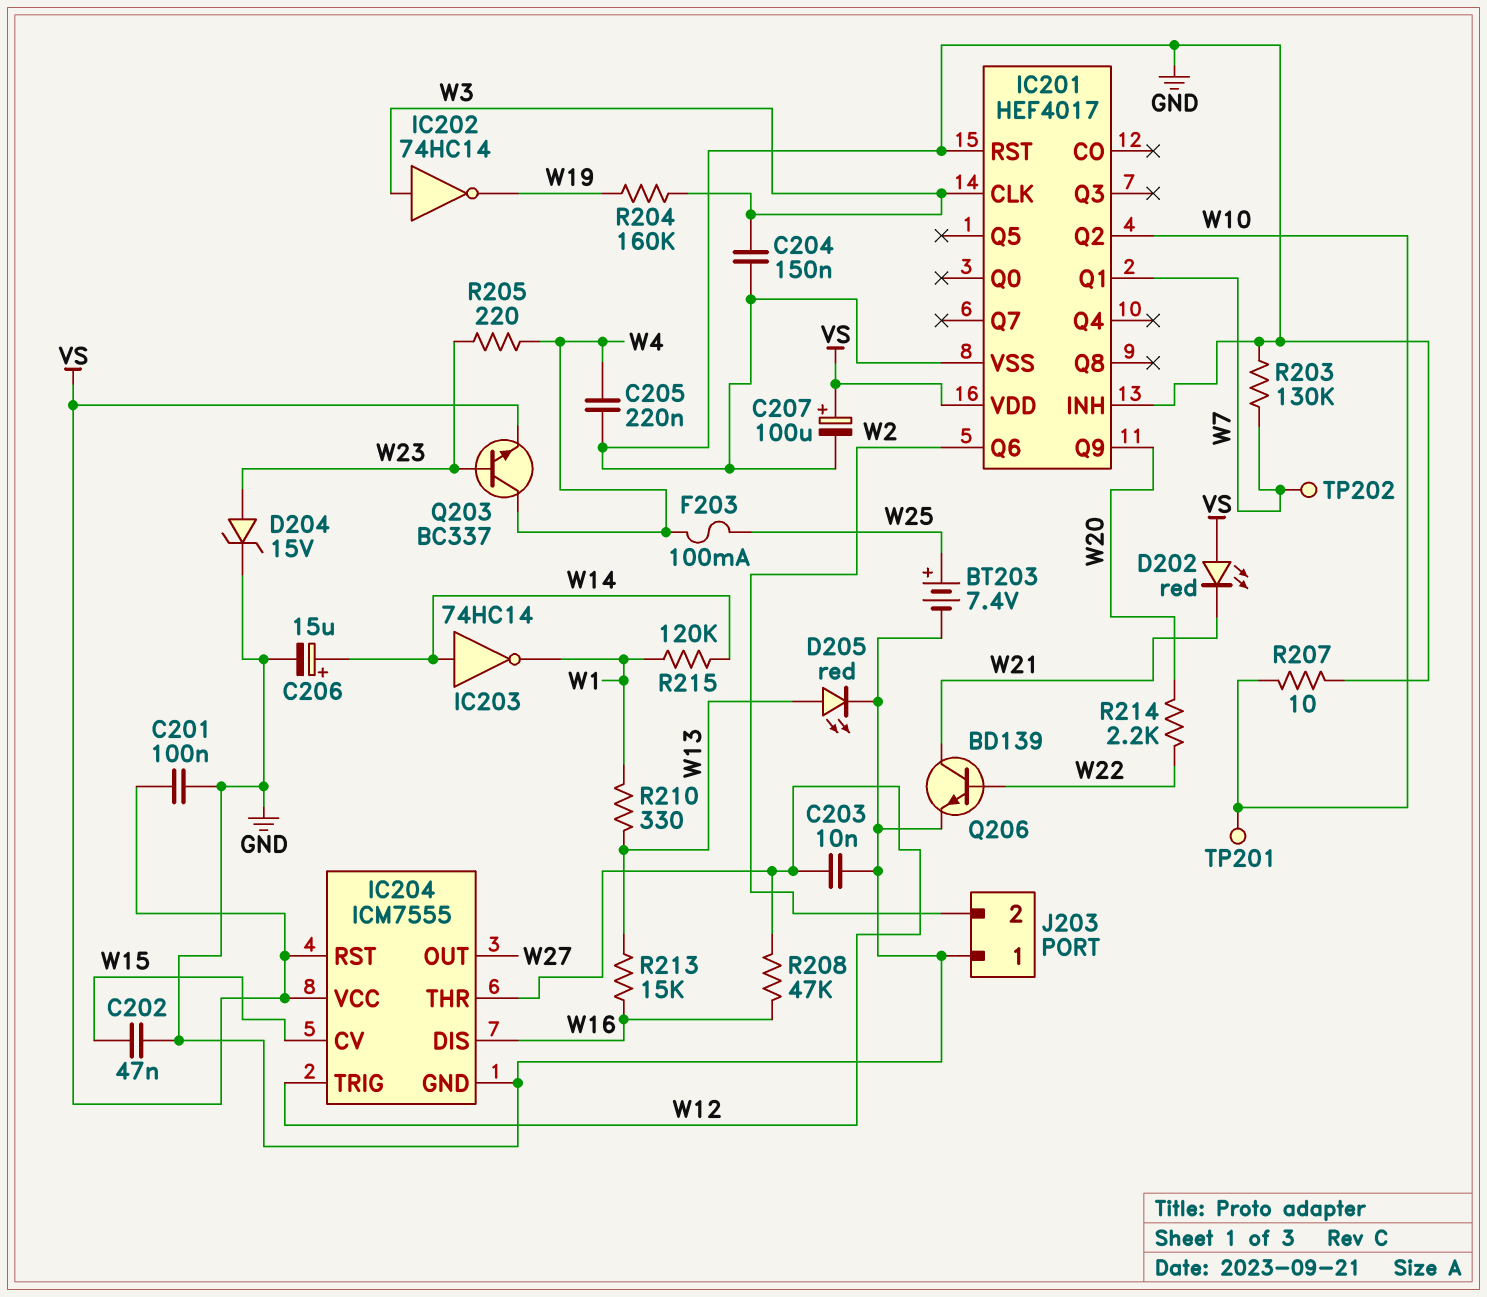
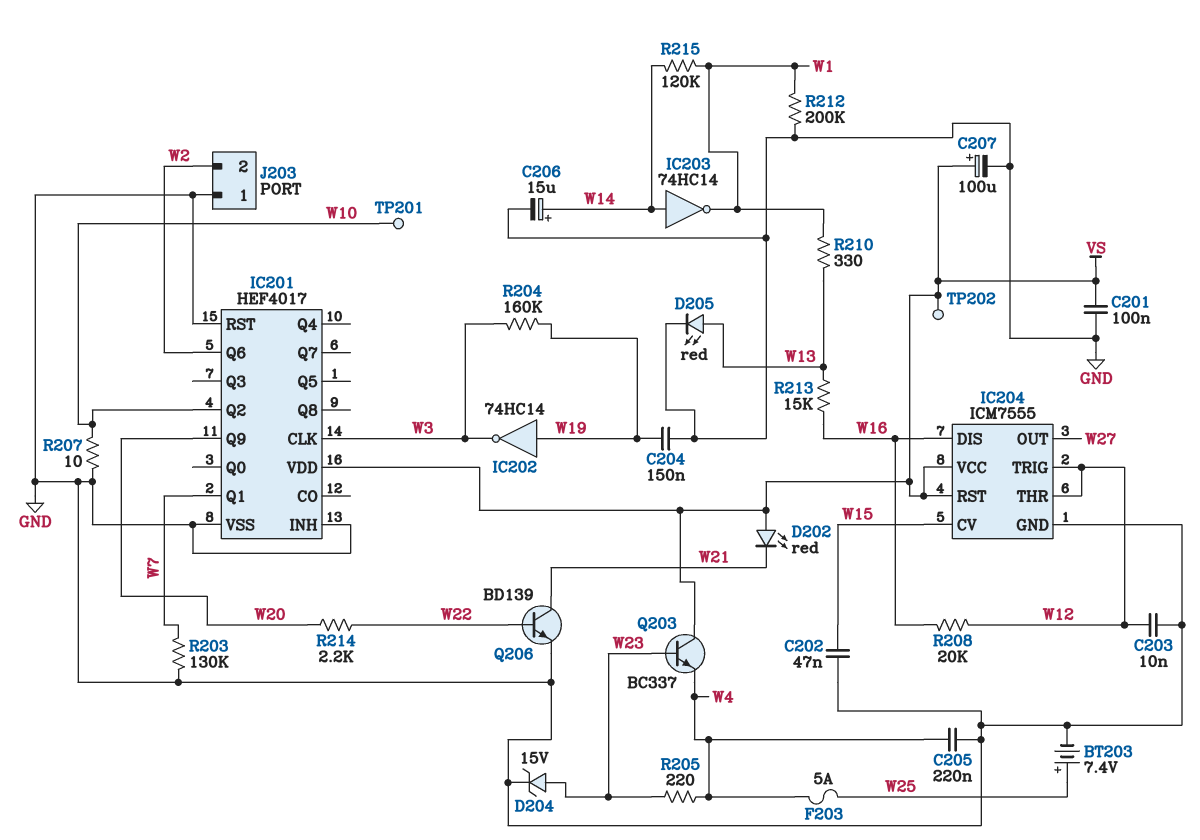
C204: 150nF (GND, W3) -> 150nF (GND, W19)
F203: 100mA (W4, W25) -> 5A (W4, W25)
IC202: NOT 74HC14 (in W3, out W19) -> NOT 74HC14 (in W19, out W3)
Q203: NPN BC337 (B W23, C W4, E VS) -> NPN BC337 (B W23, C VS, E W4)
R208: 47k (W12, W16) -> 20k (W12, W16)
R212: none -> 200k (GND, W1)
TP202: test point (W7) -> test point (VS)

